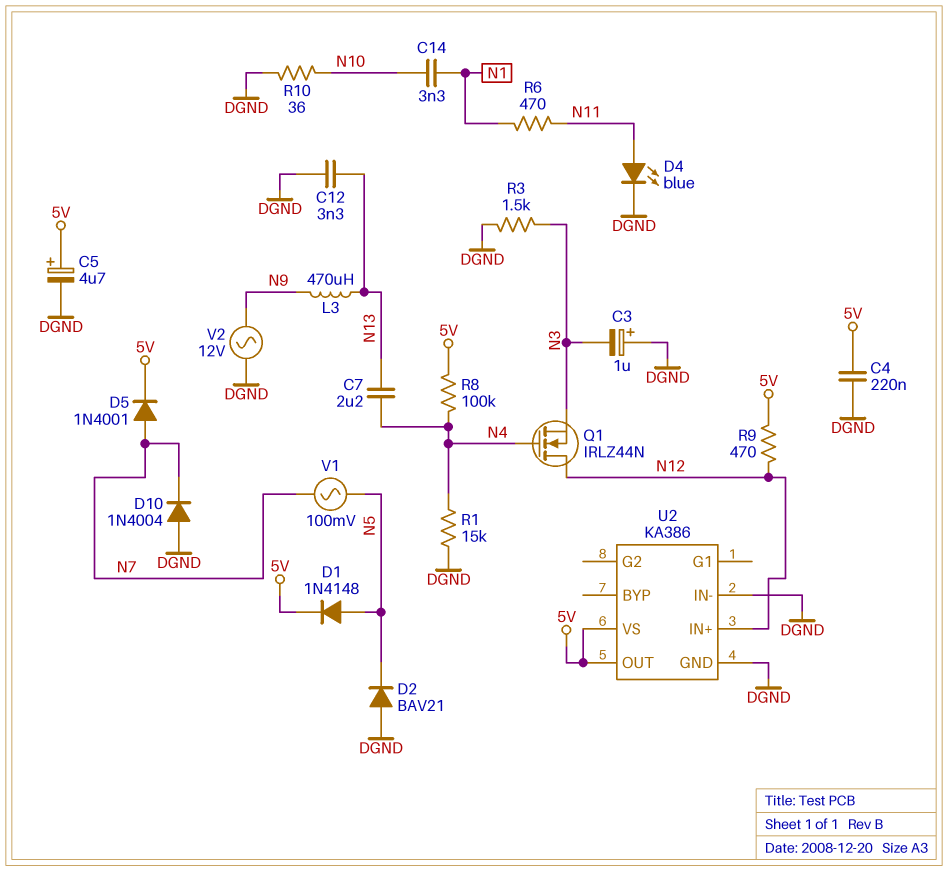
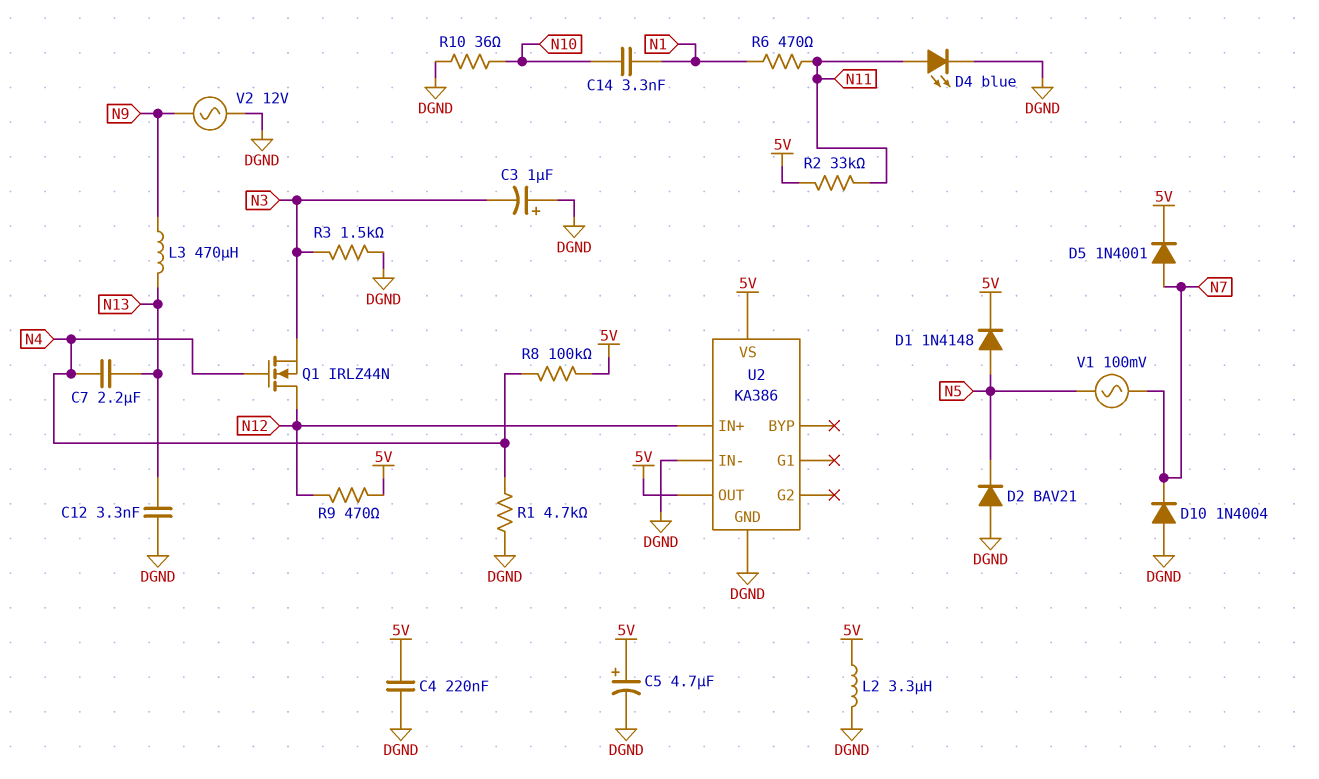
L2: none -> 3.3uH (5V, DGND)
R1: 15k (DGND, N4) -> 4.7k (DGND, N4)
R2: none -> 33k (5V, N11)

